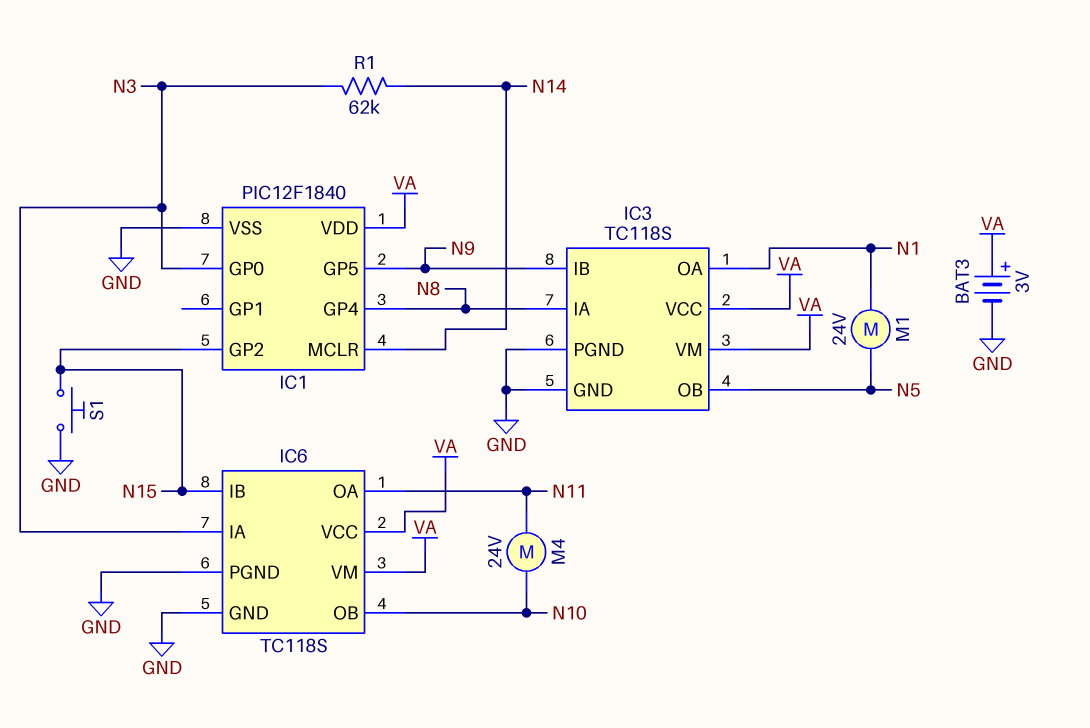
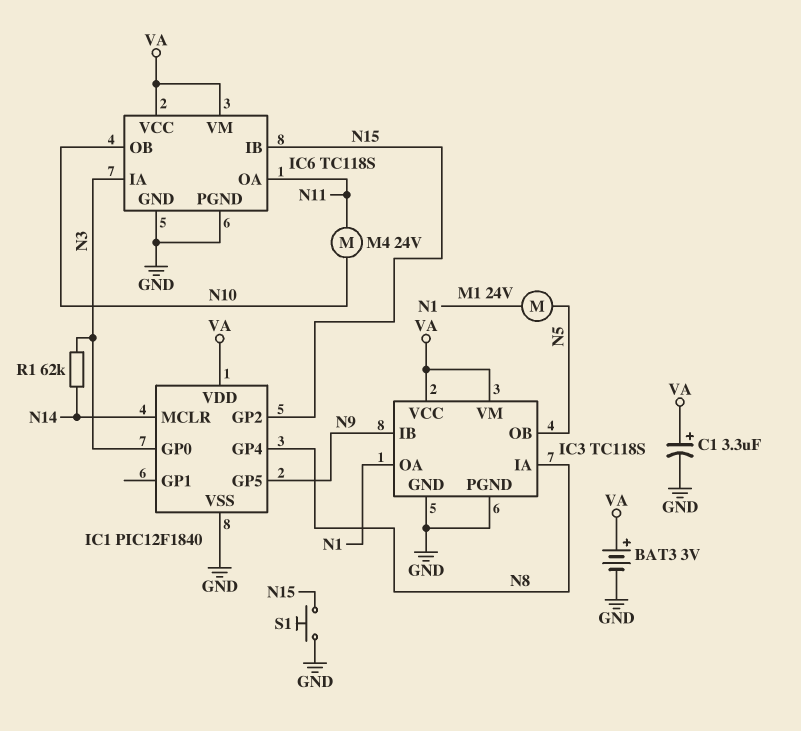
C1: none -> 3.3uF (plus VA, minus GND)

